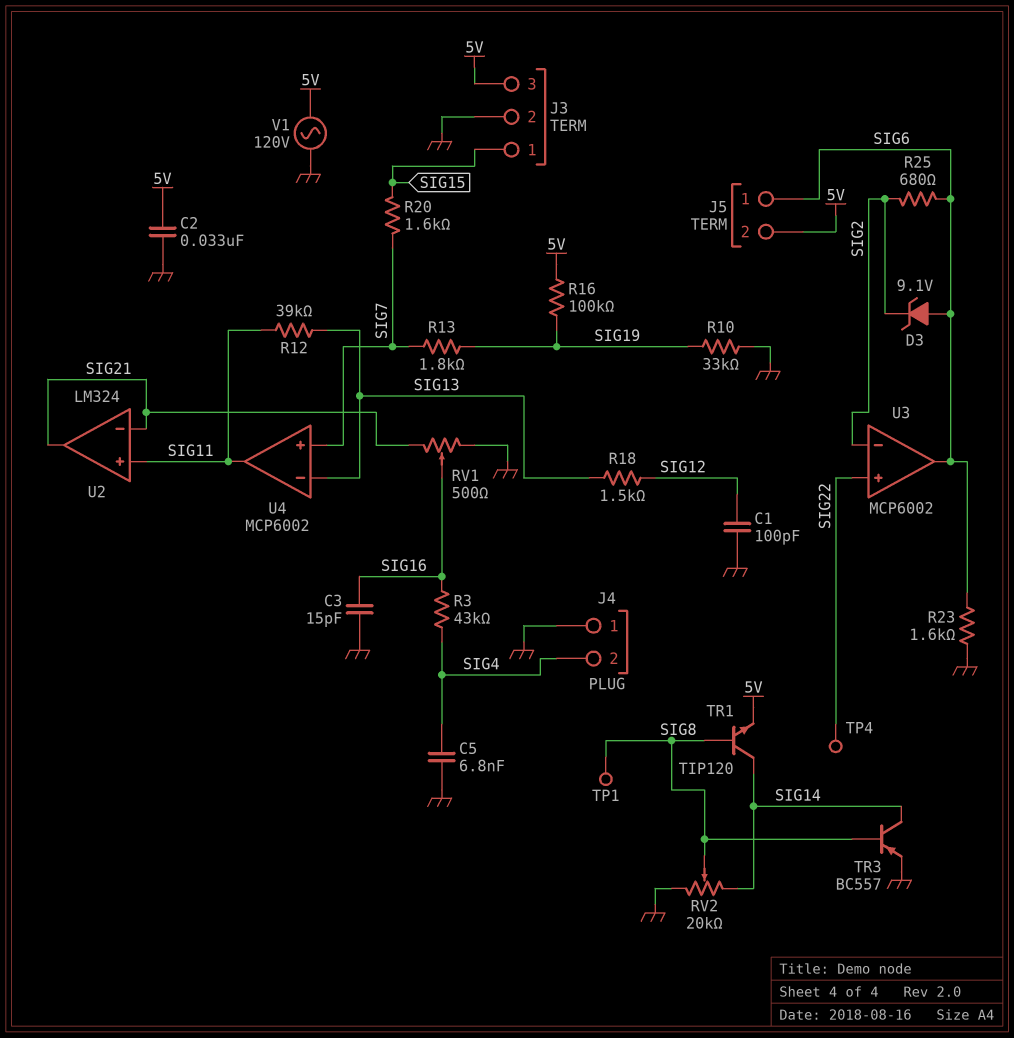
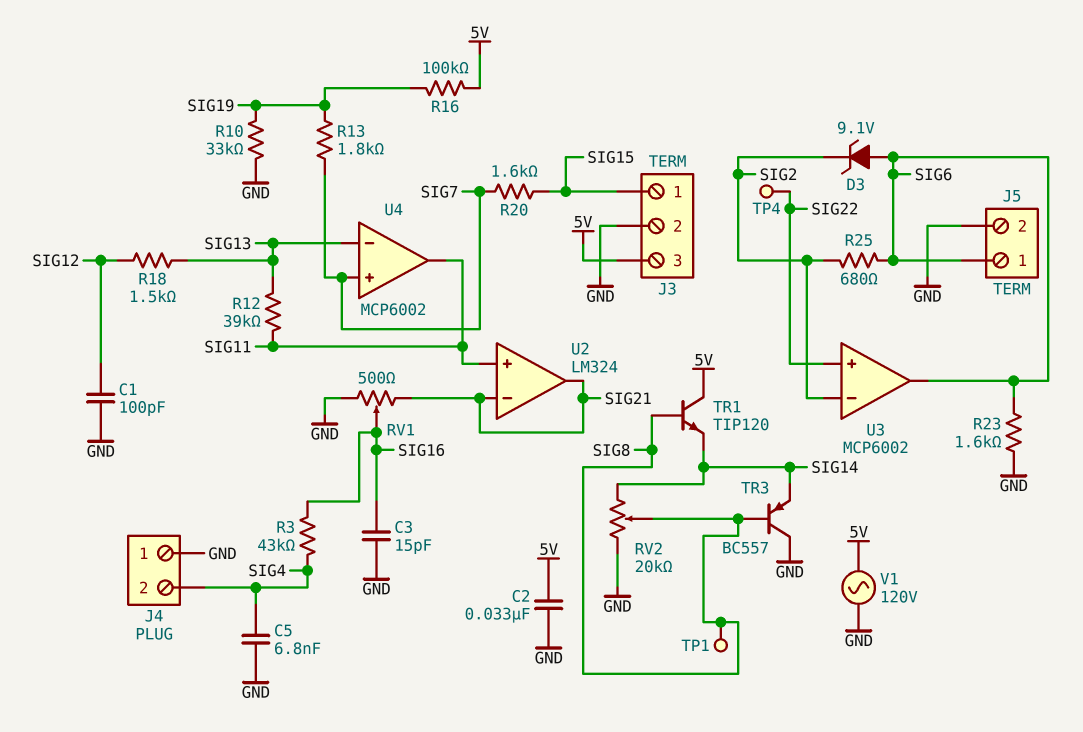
J5 pin 2: 5V -> GND
TR1: NPN TIP120 (B SIG8, C SIG14, E 5V) -> NPN TIP120 (B SIG8, C 5V, E SIG14)
TR3: PNP BC557 (B SIG8, C SIG14, E GND) -> PNP BC557 (B SIG8, C GND, E SIG14)

